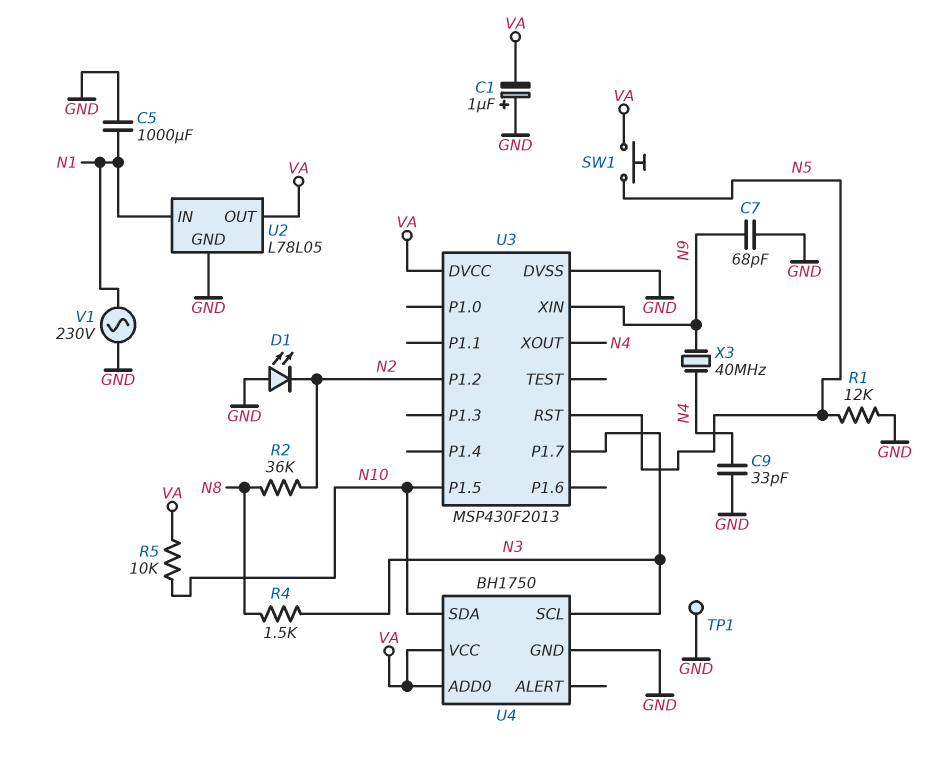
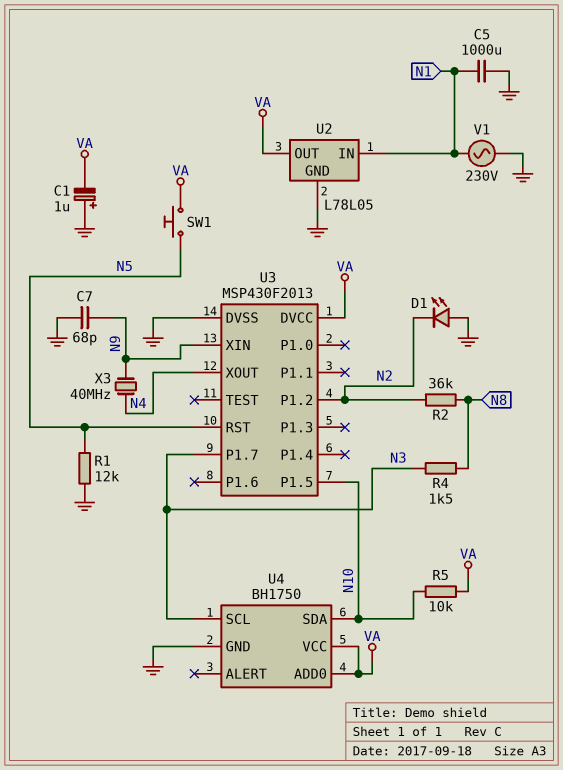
C9: 33pF (GND, N4) -> none
TP1: test point (GND) -> none

